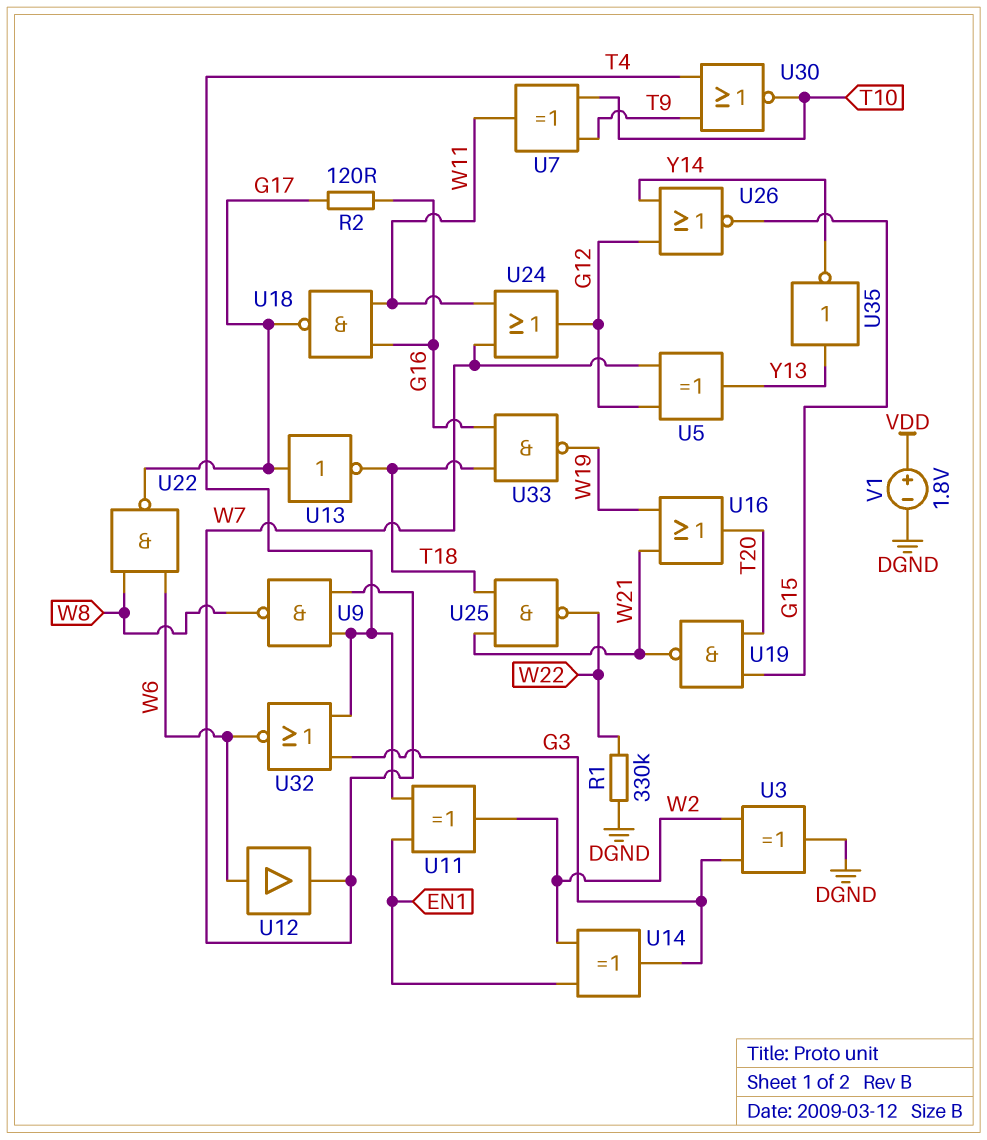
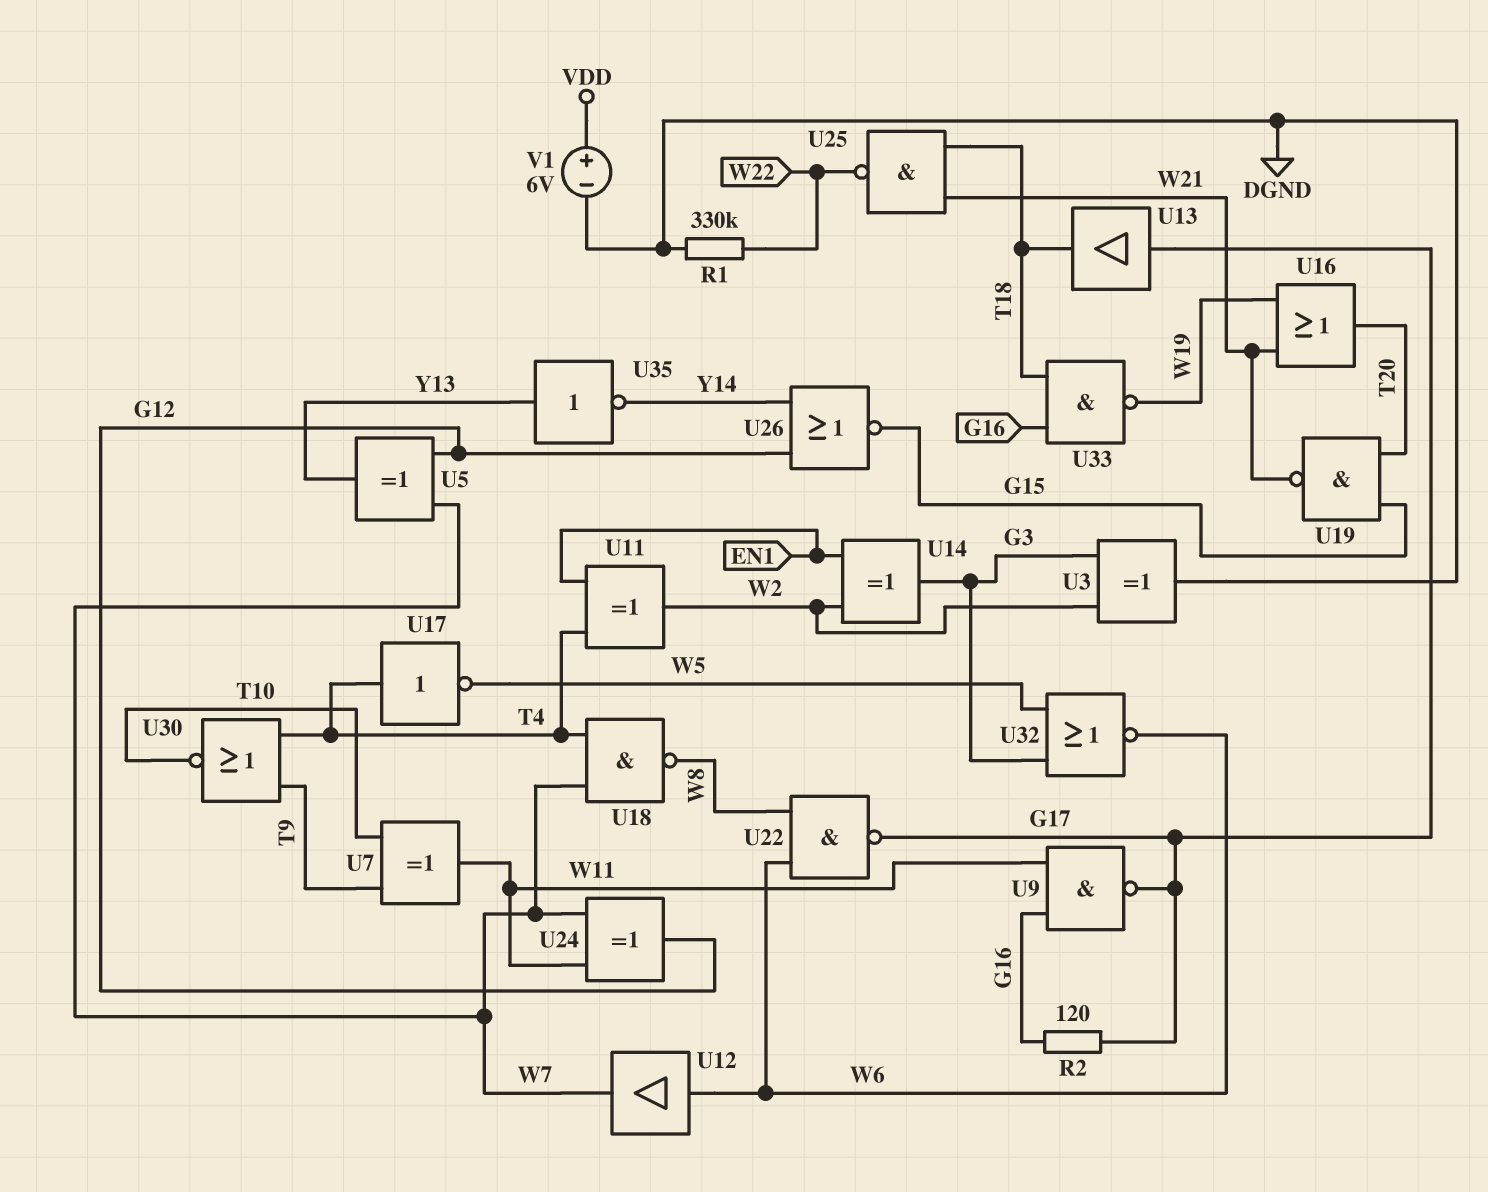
U9: NAND (in T4, in W7, out W8) -> NAND (in G16, in W11, out G17)
U13: NOT (in G17, out T18) -> buffer (in G17, out T18)
U17: none -> NOT (in T4, out W5)
U18: NAND (in G16, in W11, out G17) -> NAND (in T4, in W7, out W8)
U24: OR (in W7, in W11, out G12) -> XOR (in W7, in W11, out G12)
U32: NOR (in G3, in T4, out W6) -> NOR (in G3, in W5, out W6)
V1: 1.8V (plus VDD, minus DGND) -> 6V (plus VDD, minus DGND)

